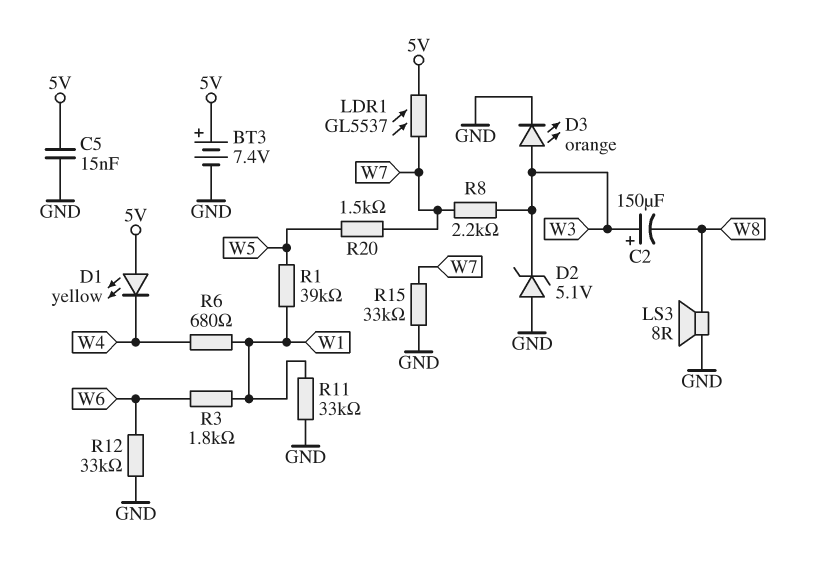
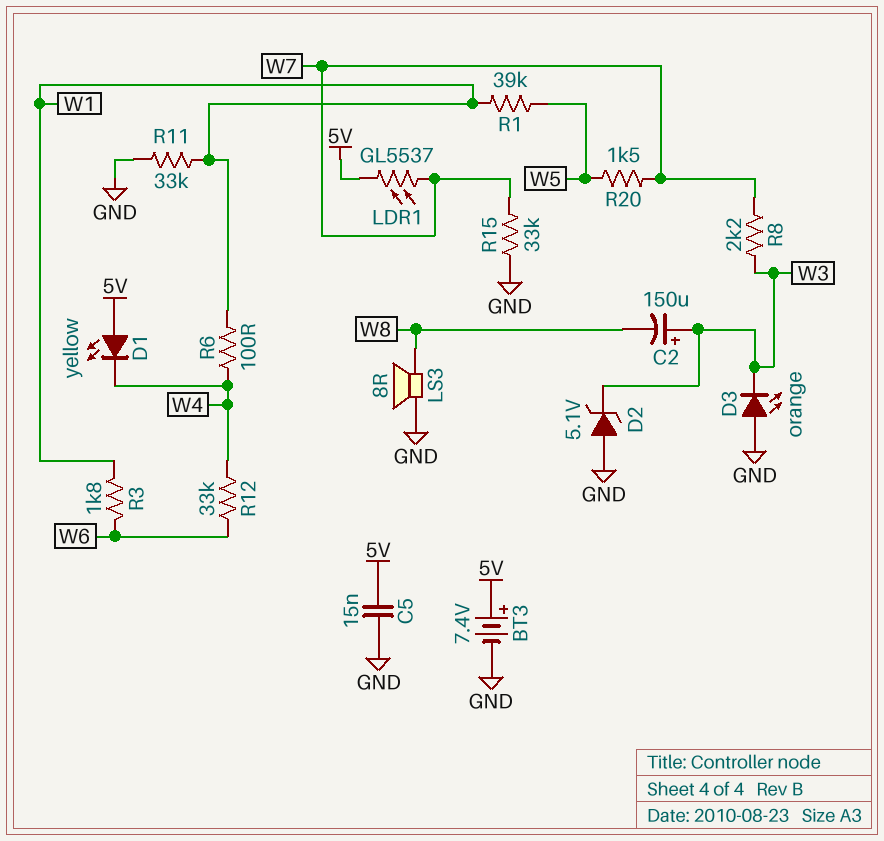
D3: LED orange (A W3, K GND) -> LED orange (A GND, K W3)
R6: 680 (W1, W4) -> 100 (W1, W4)
R12: 33k (GND, W6) -> 33k (W4, W6)

